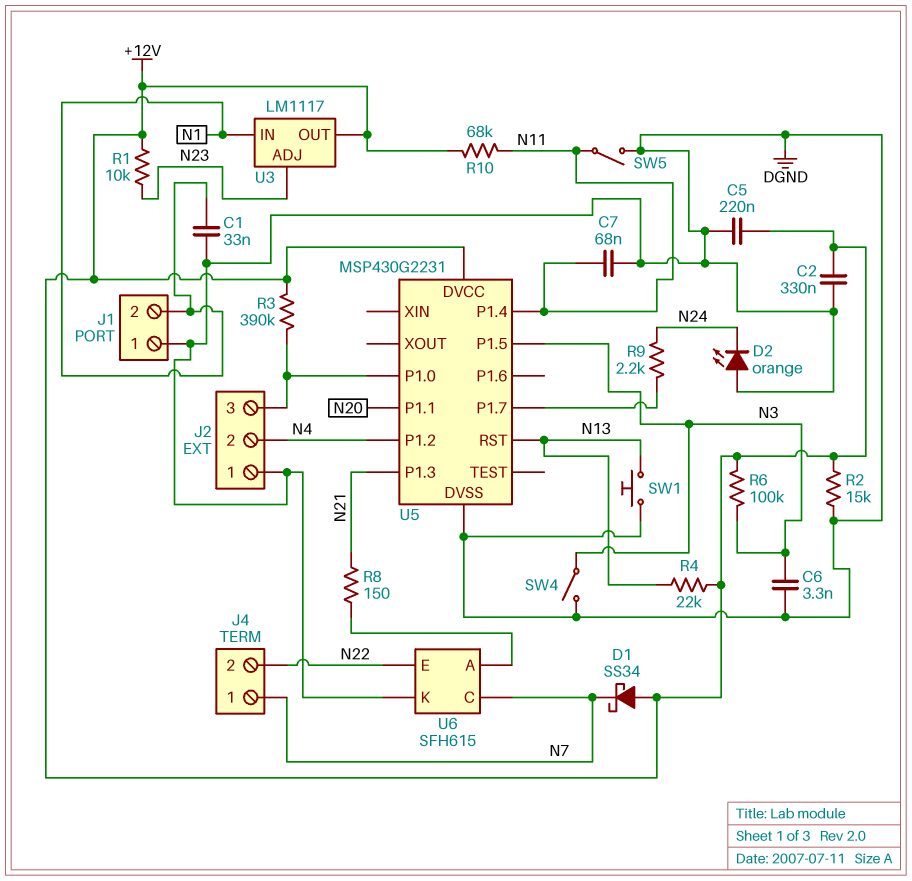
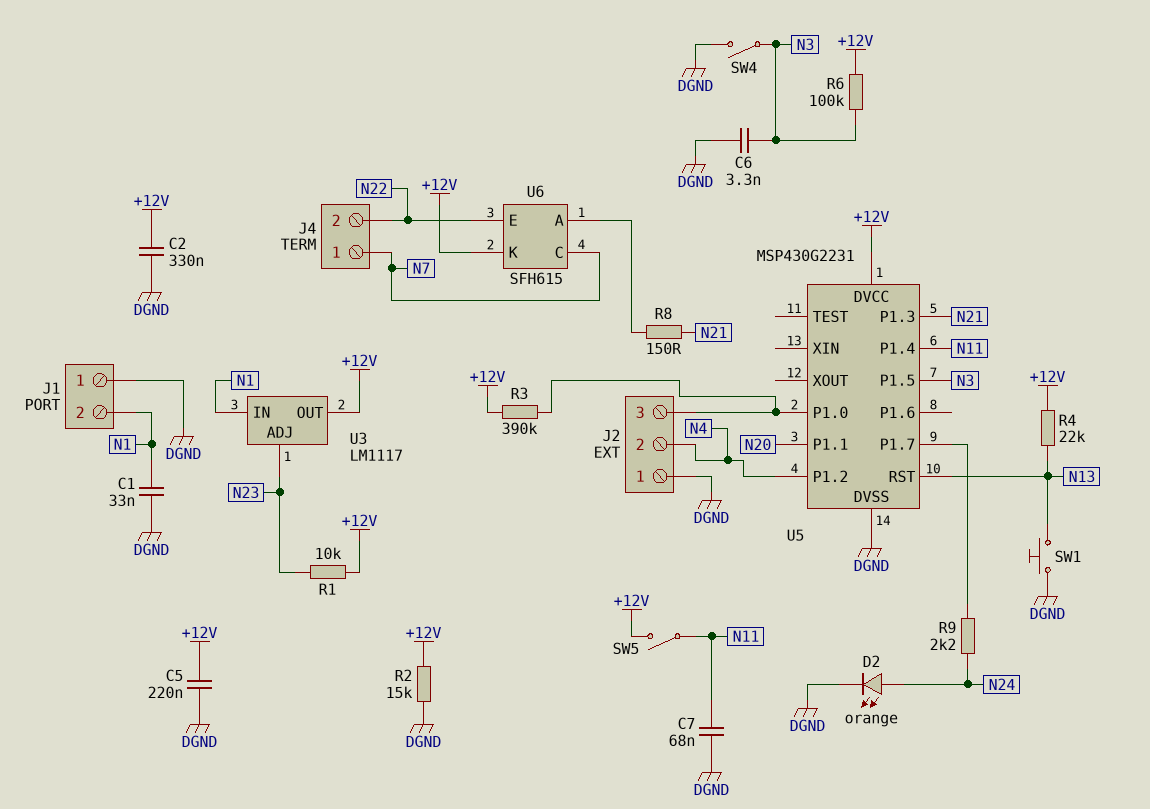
D1: schottky SS34 (A +12V, K N7) -> none
D2: LED orange (A DGND, K N24) -> LED orange (A N24, K DGND)
R10: 68k (+12V, N11) -> none
SW5: switch (DGND, N11) -> switch (+12V, N11)
U6 pin K: DGND -> +12V

